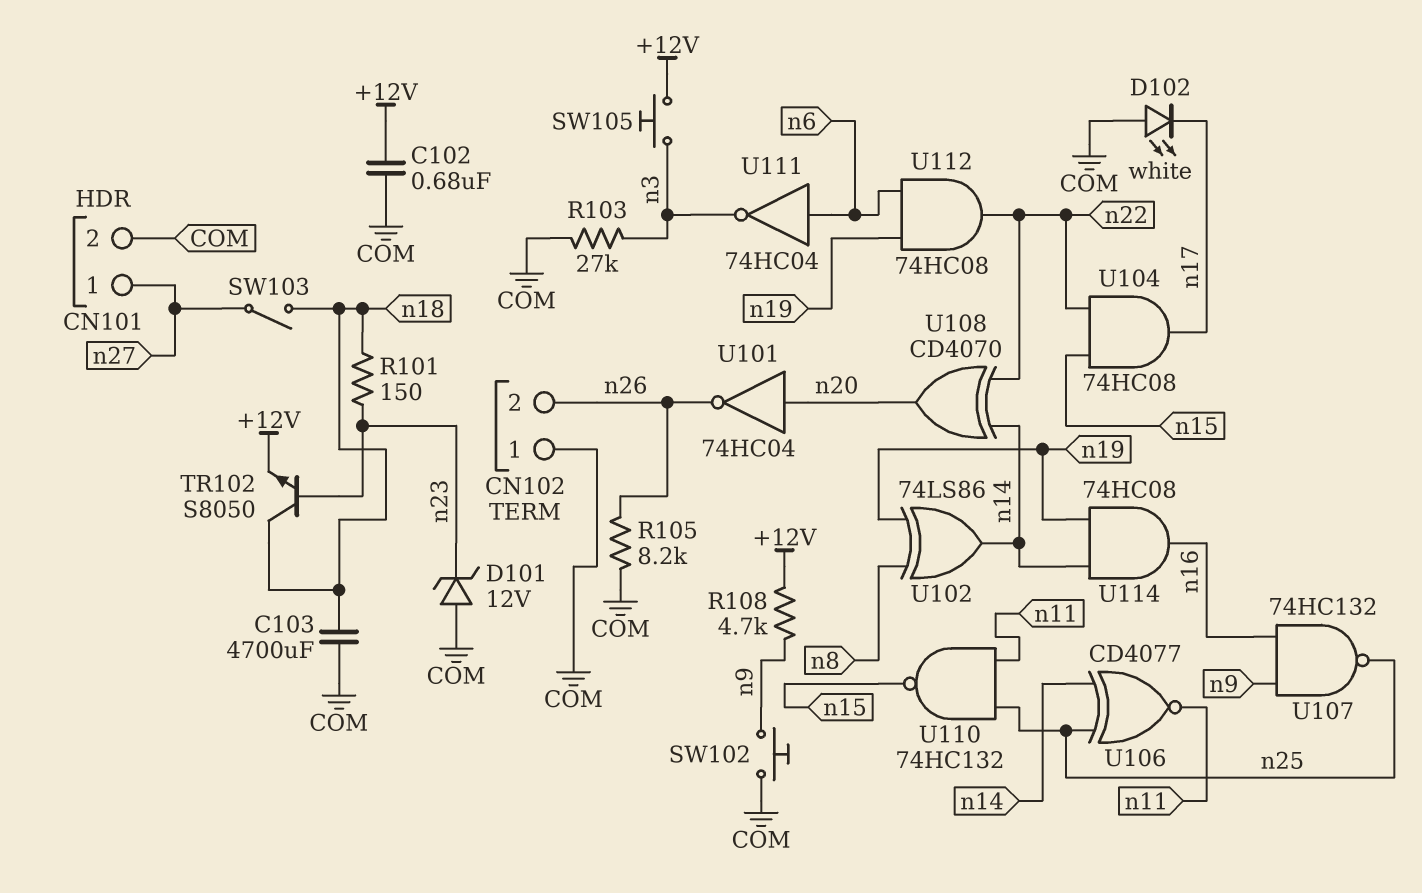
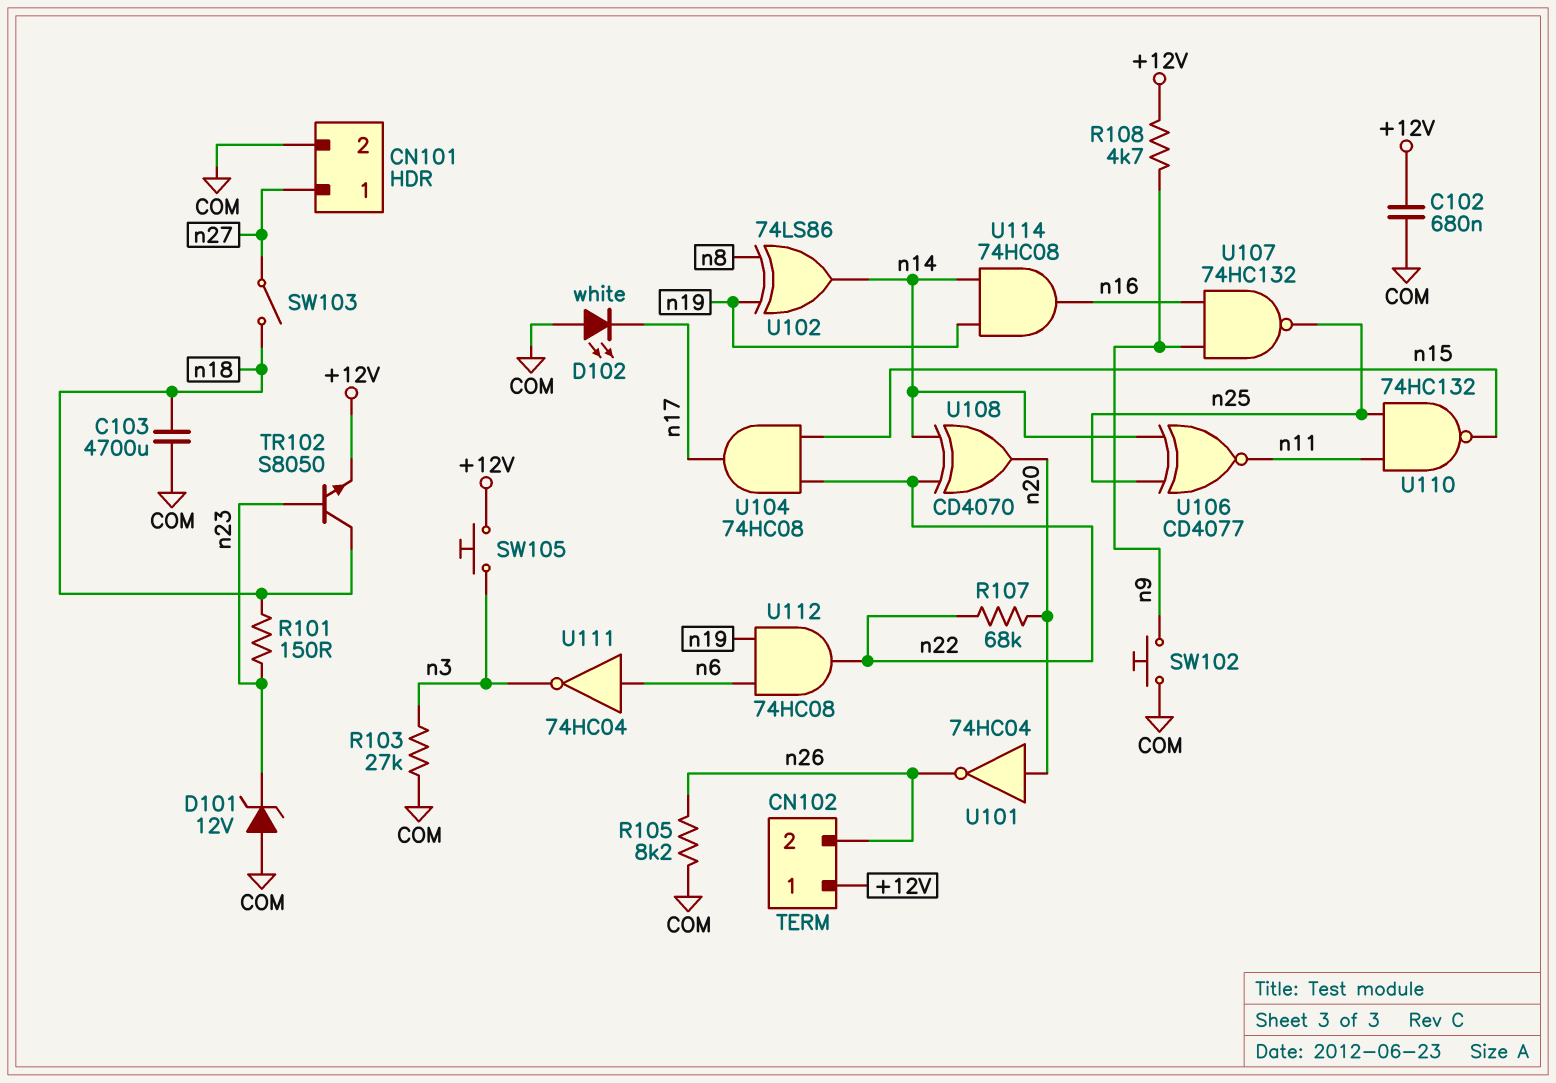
CN102 pin 1: COM -> +12V
R107: none -> 68k (n20, n22)

